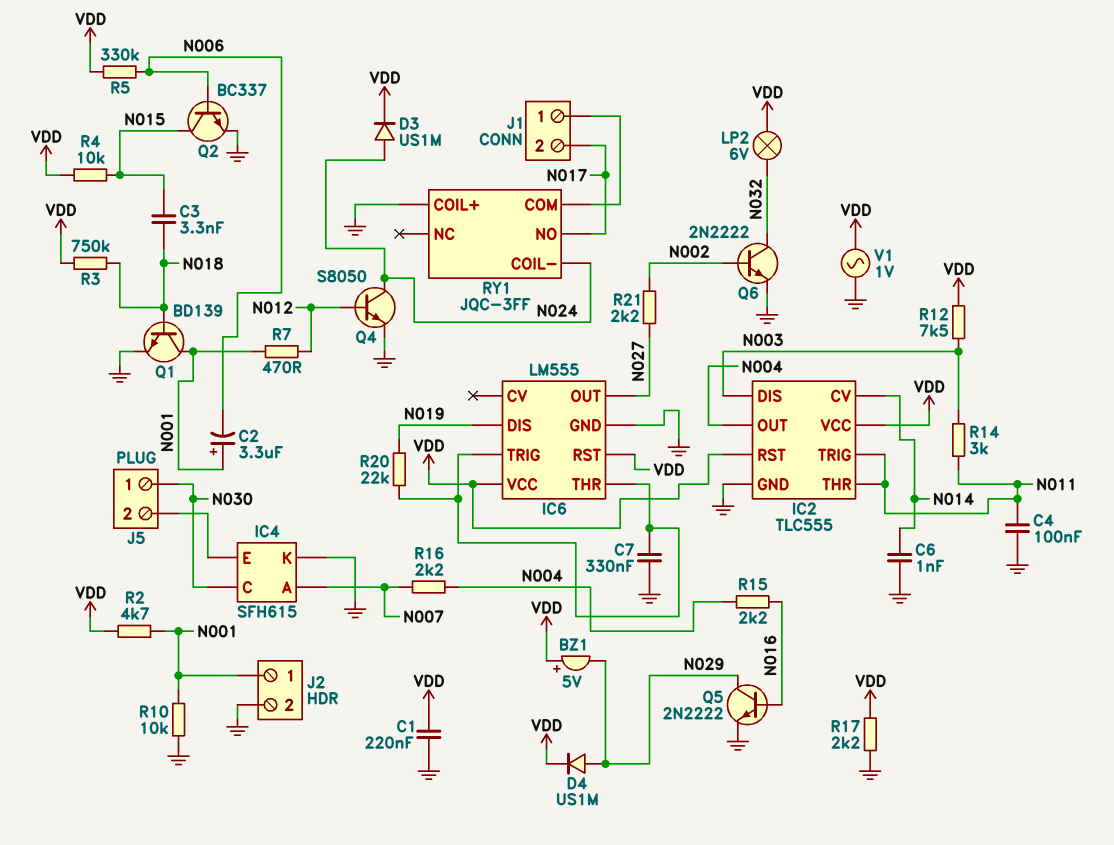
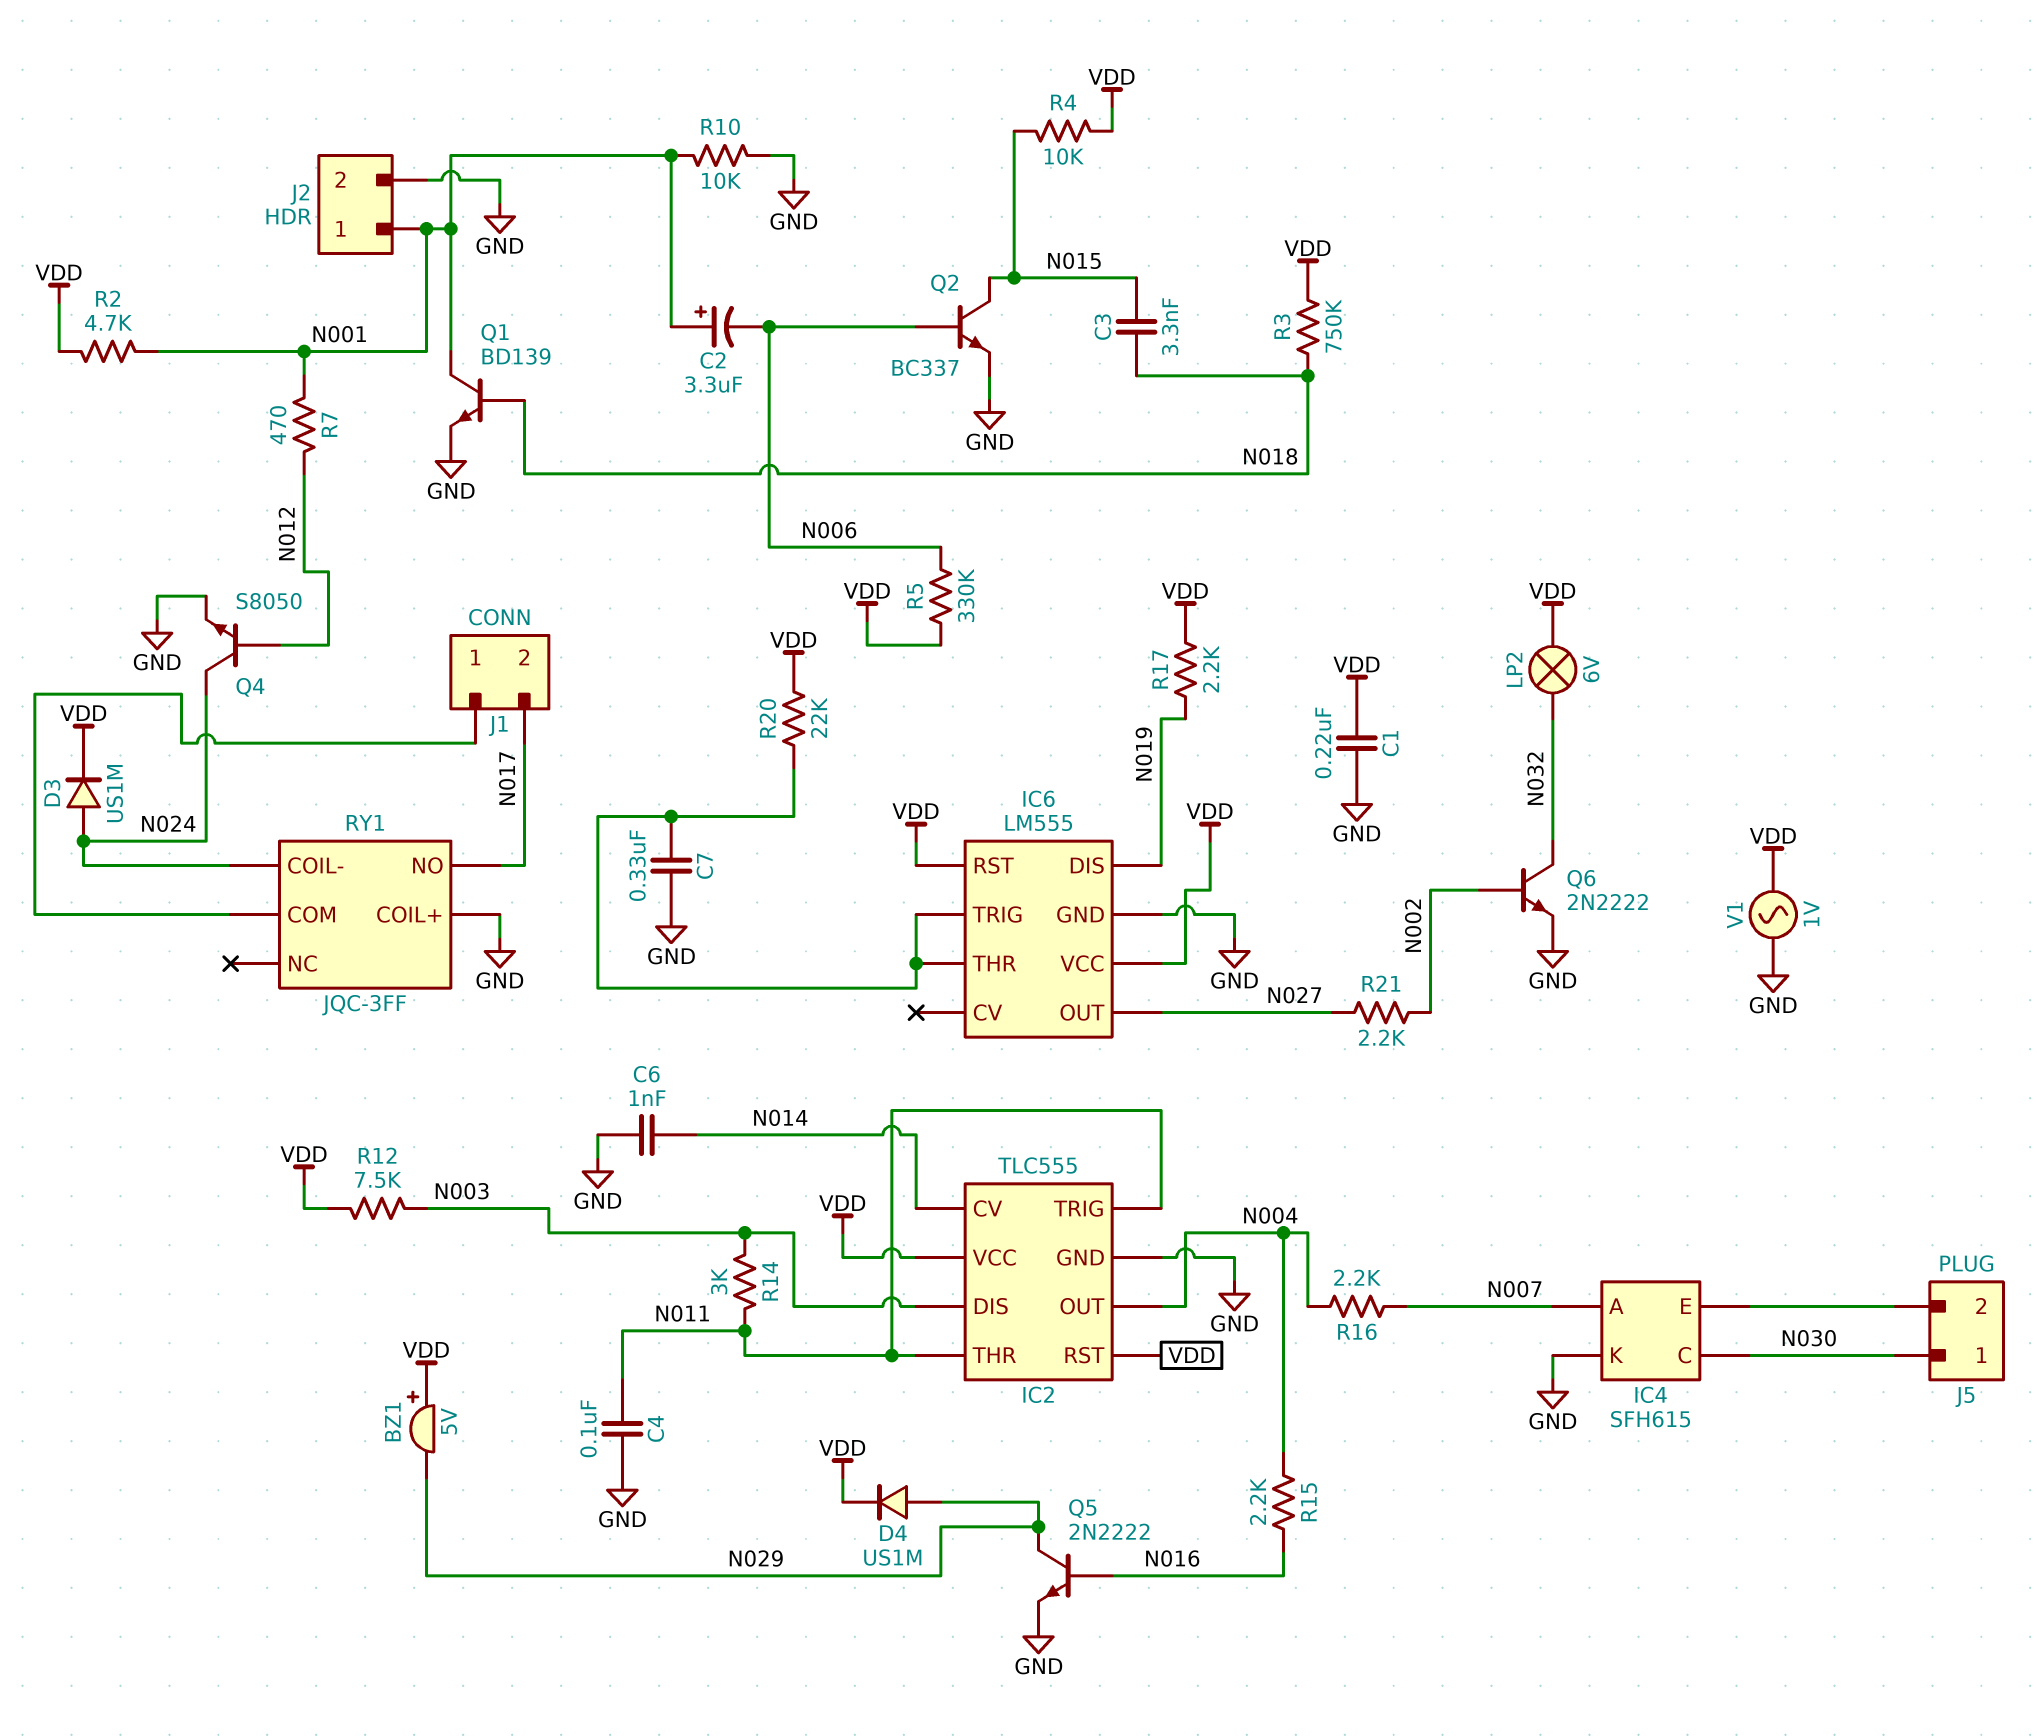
R17: 2.2k (GND, VDD) -> 2.2k (N019, VDD)
R20: 22k (IC6/THR, N019) -> 22k (IC6/THR, VDD)

